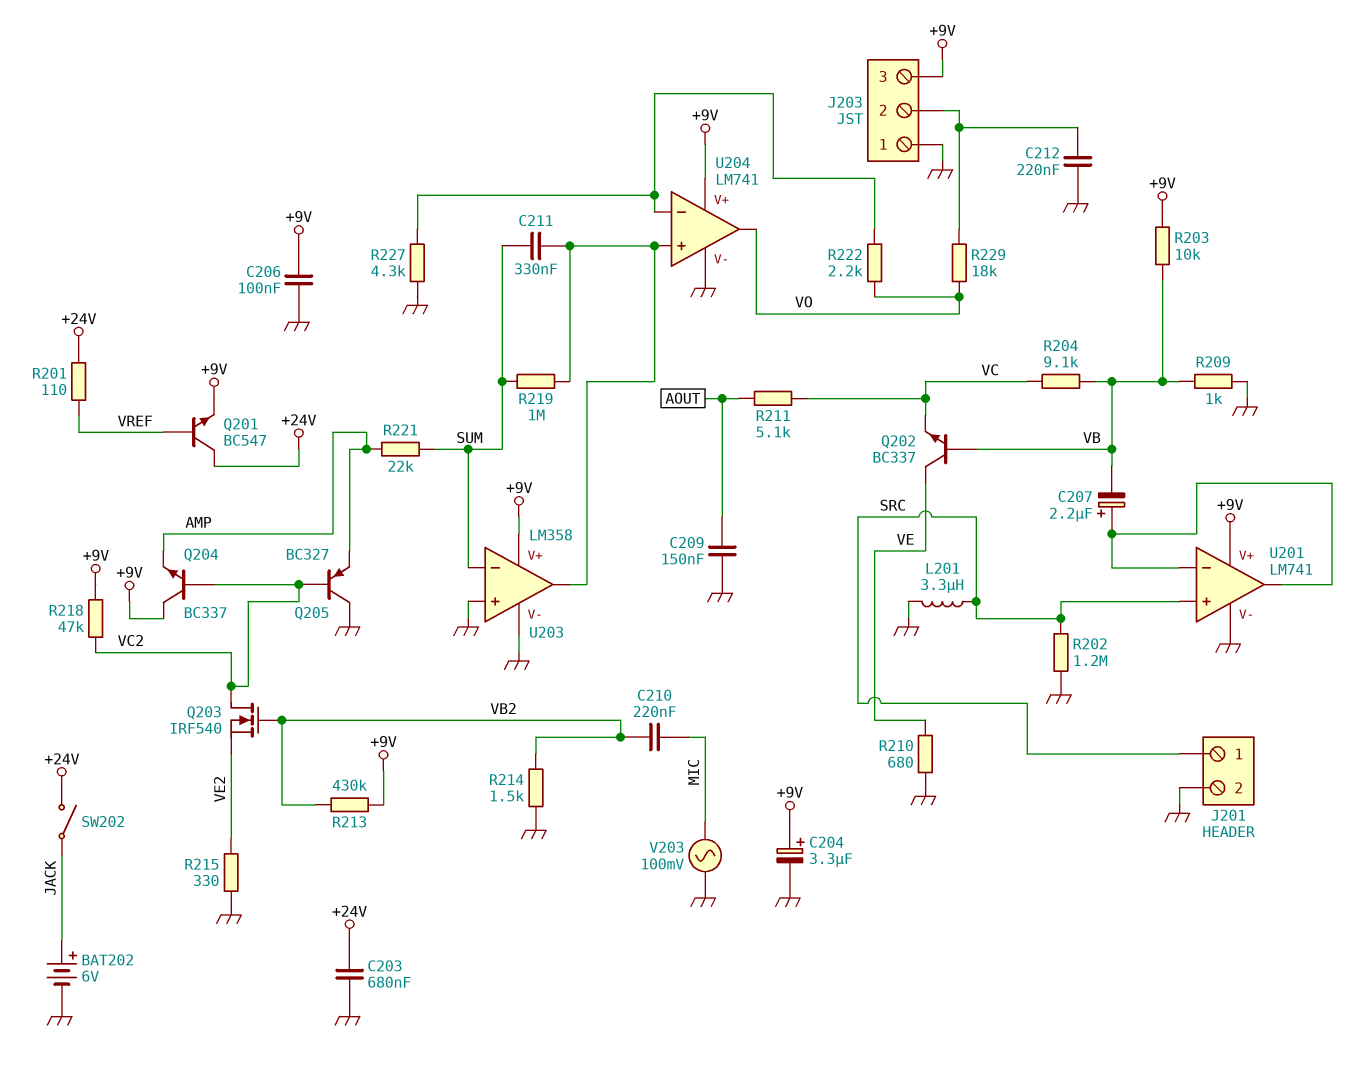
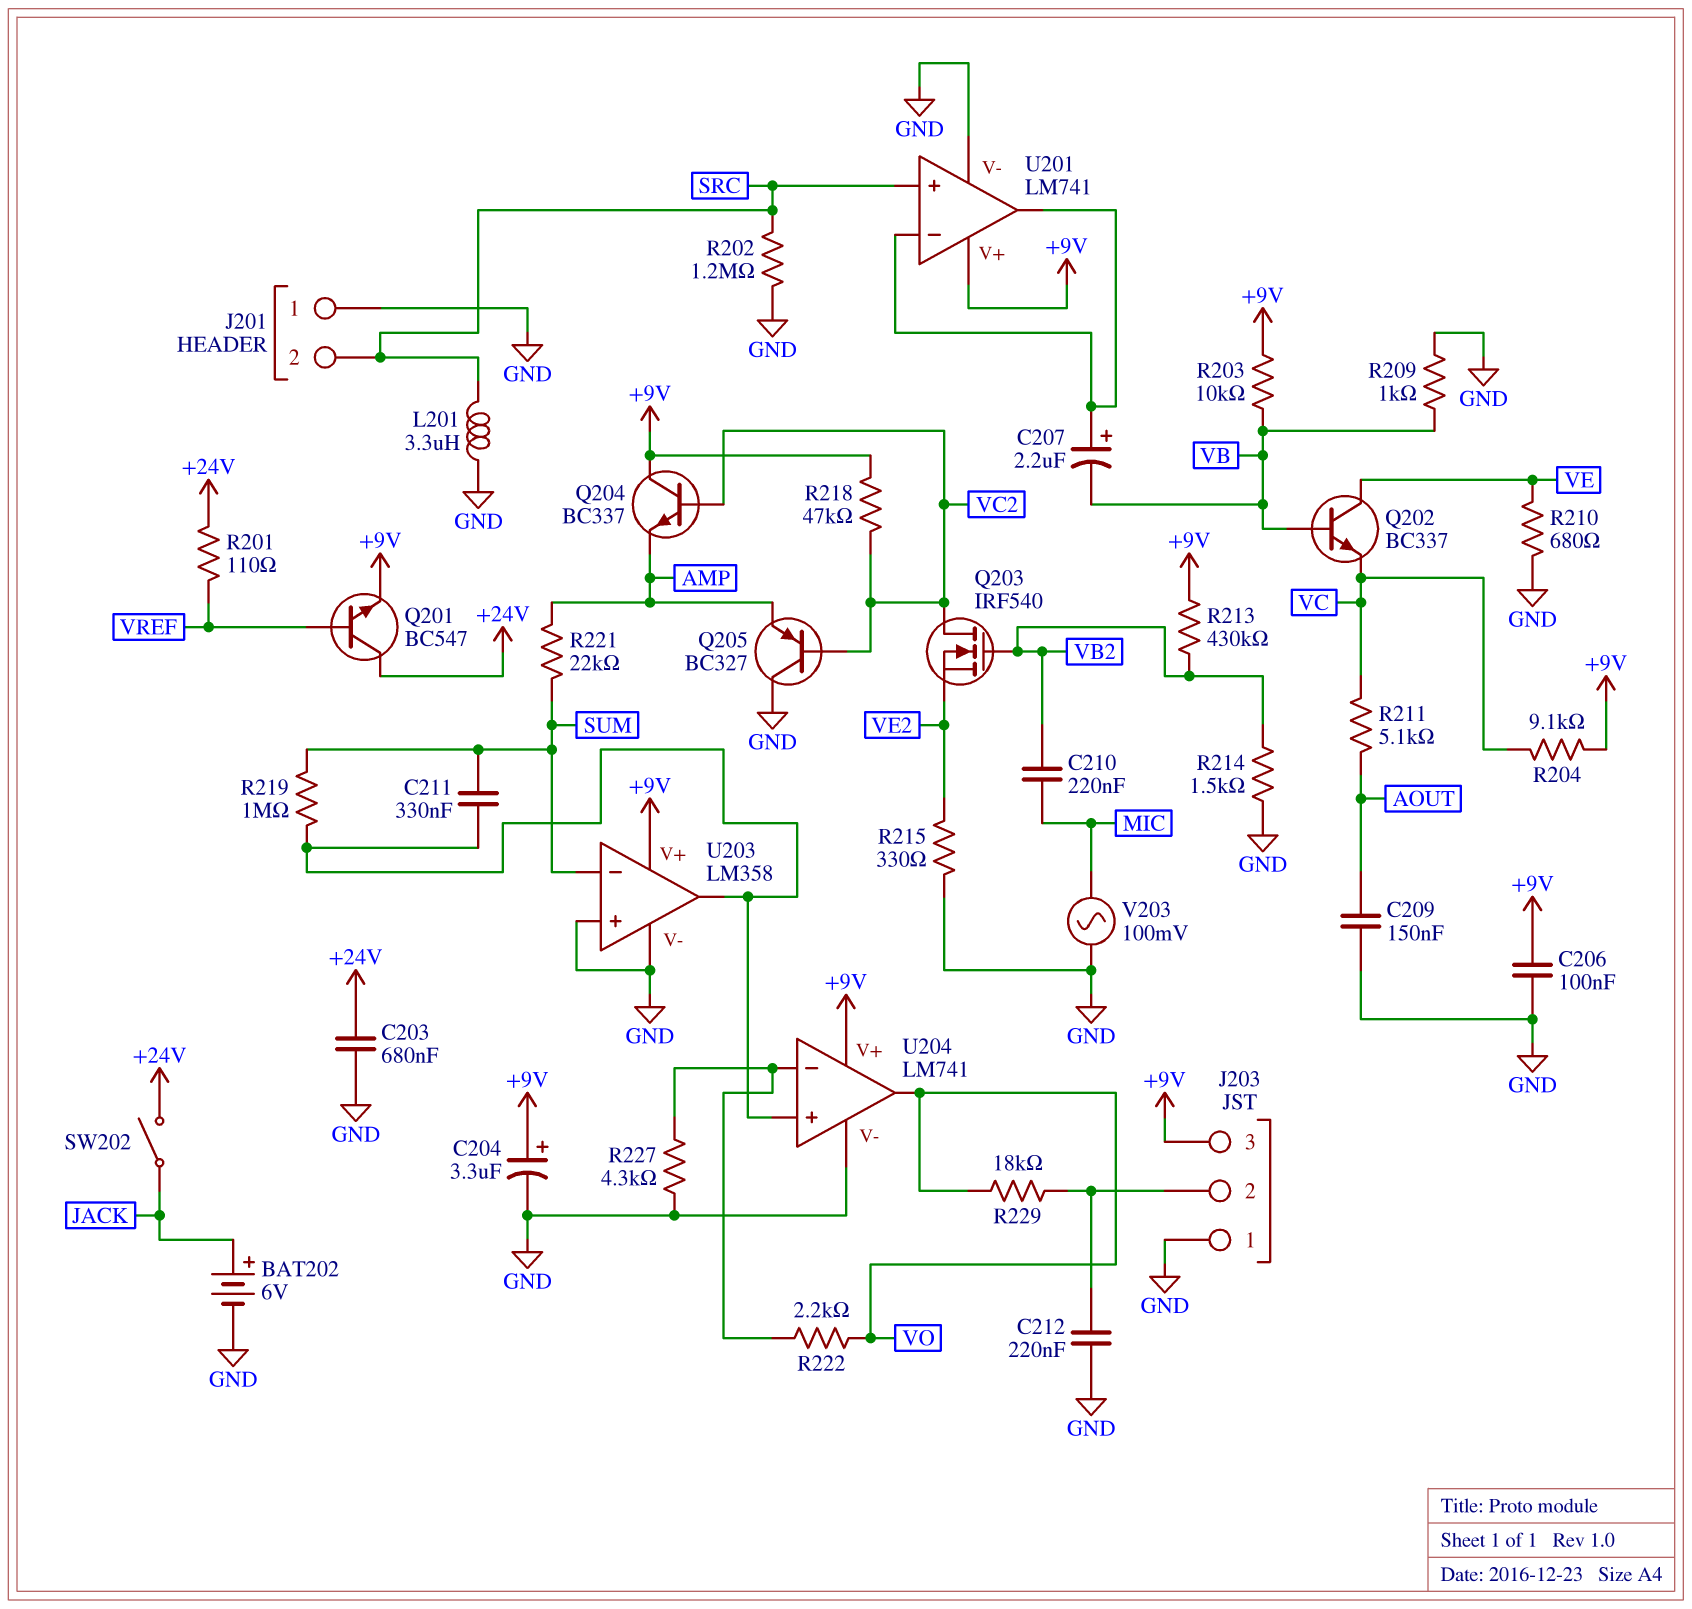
J201 pin 1: SRC -> GND
J201 pin 2: GND -> SRC
R204: 9.1k (VB, VC) -> 9.1k (+9V, VC)

